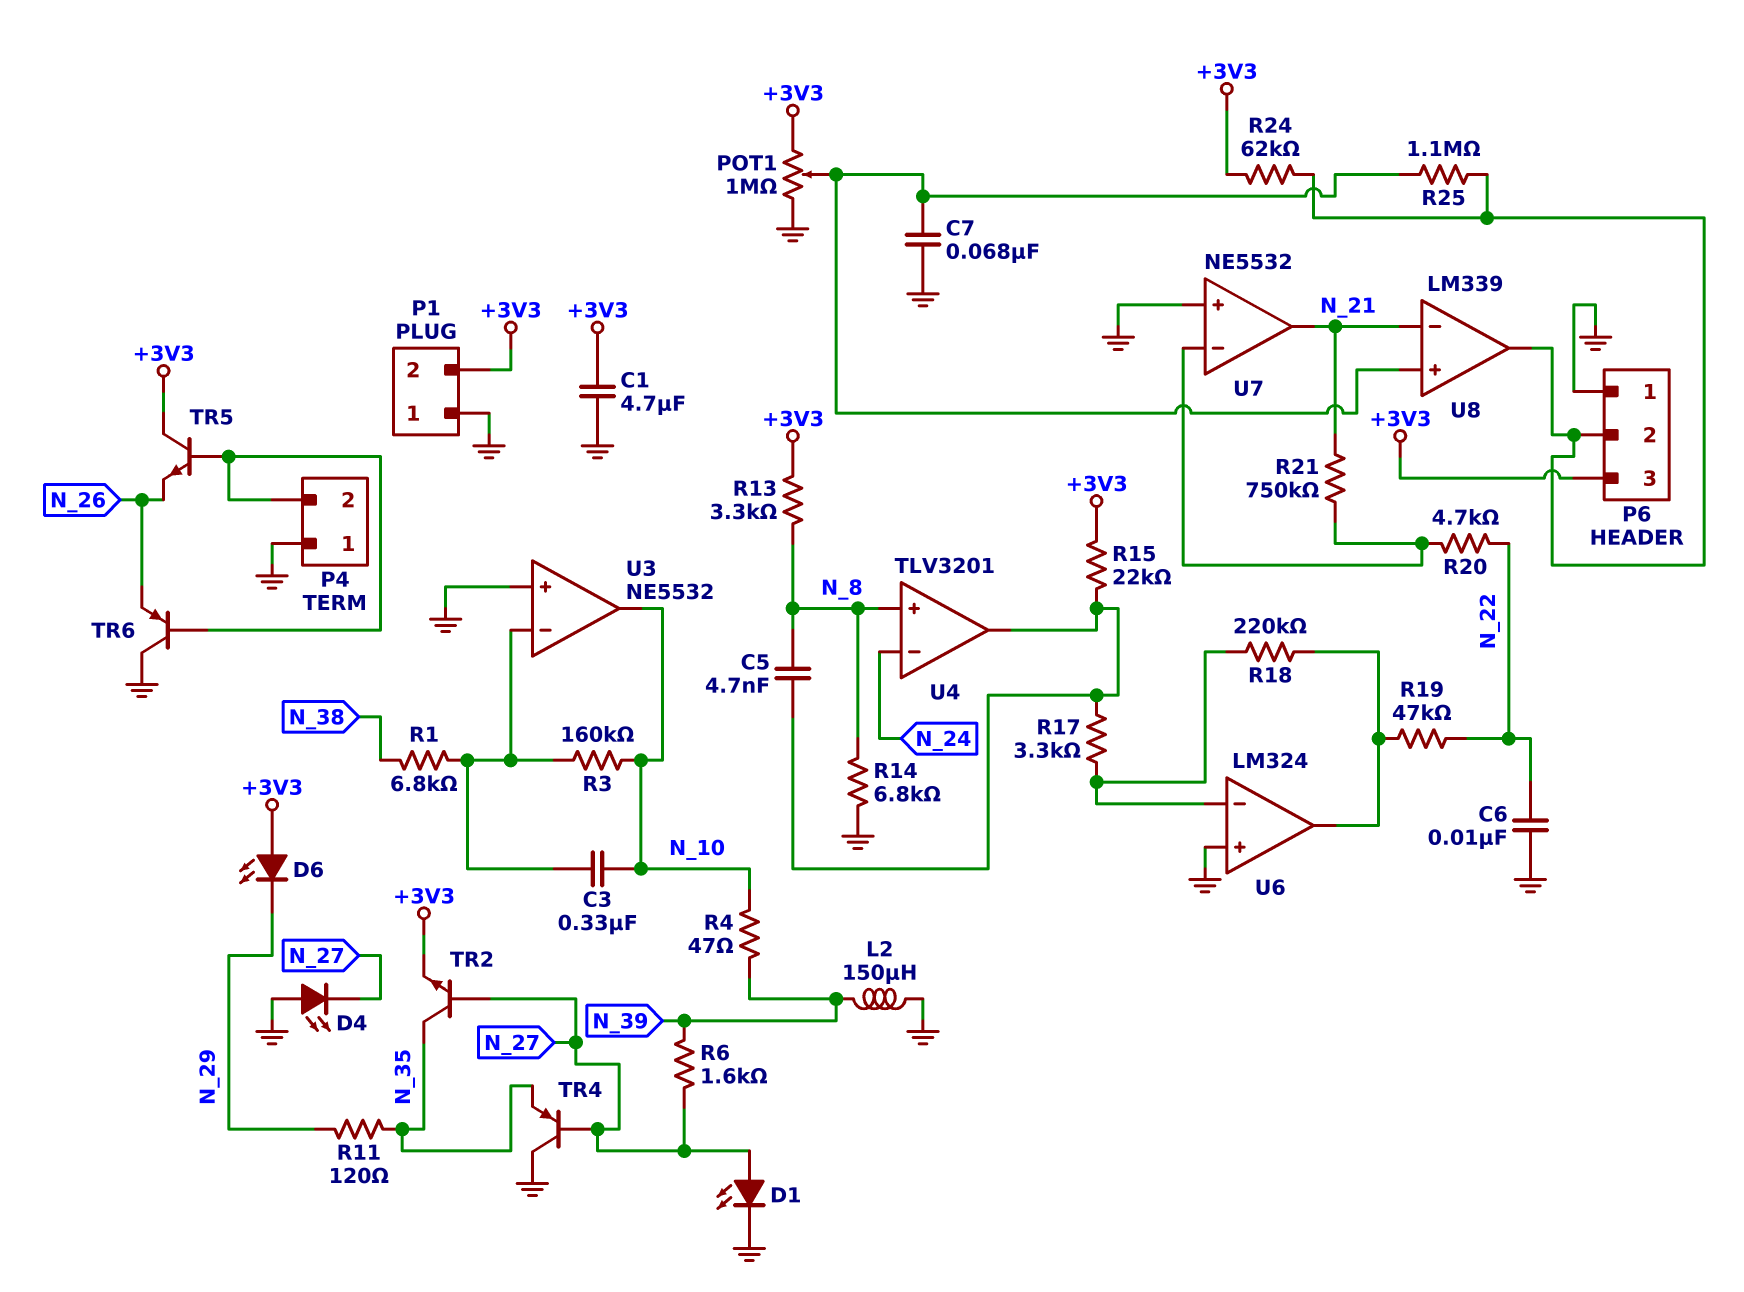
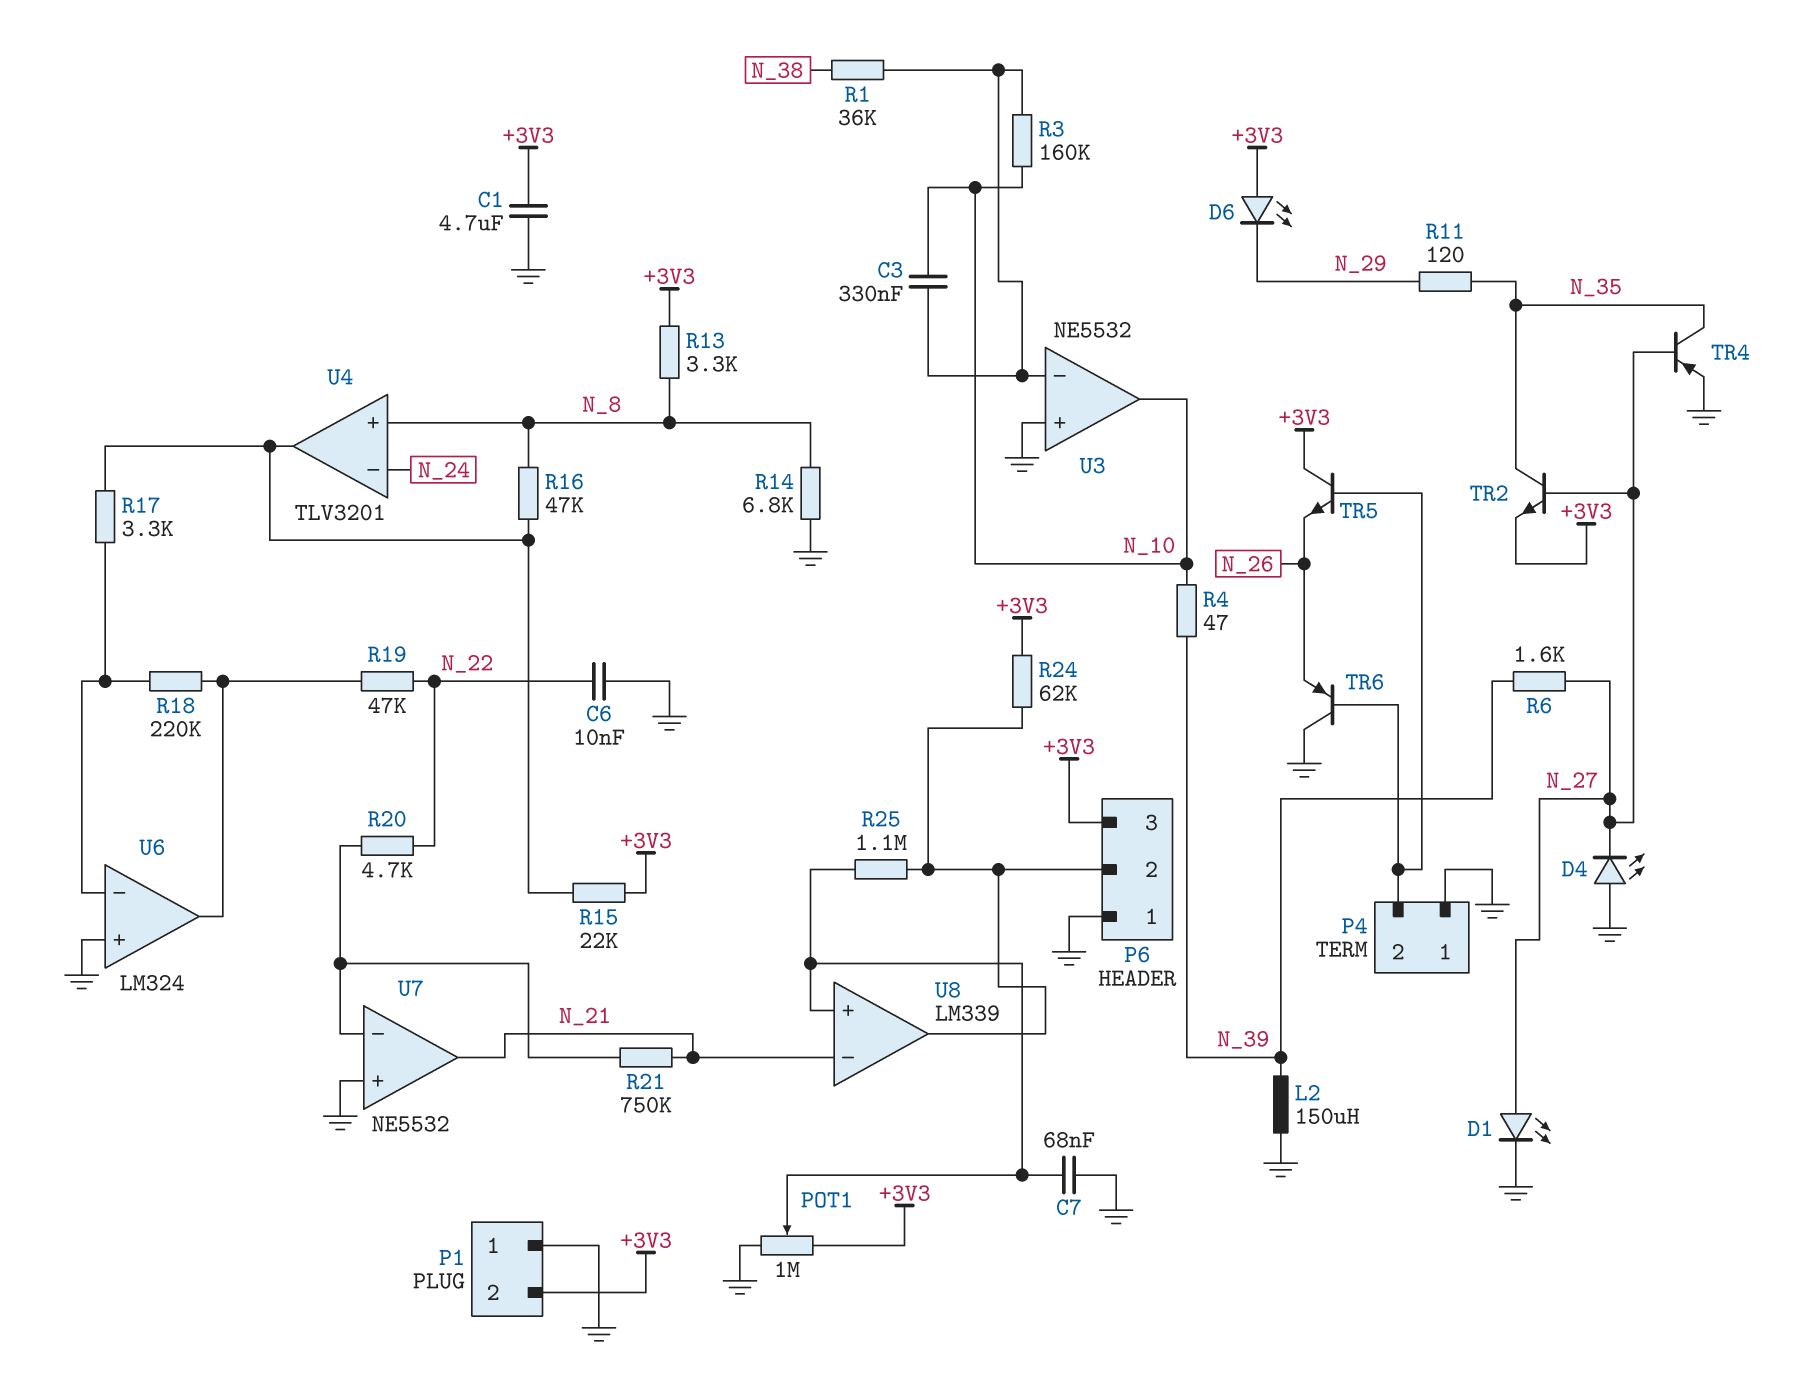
C5: 4.7nF (N_8, U4/out) -> none
R1: 6.8k (N_38, U3/in-) -> 36k (N_38, U3/in-)
R16: none -> 47k (N_8, U4/out)
TR4: PNP (B N_27, C GND, E N_35) -> PNP (B N_27, C N_35, E GND)

